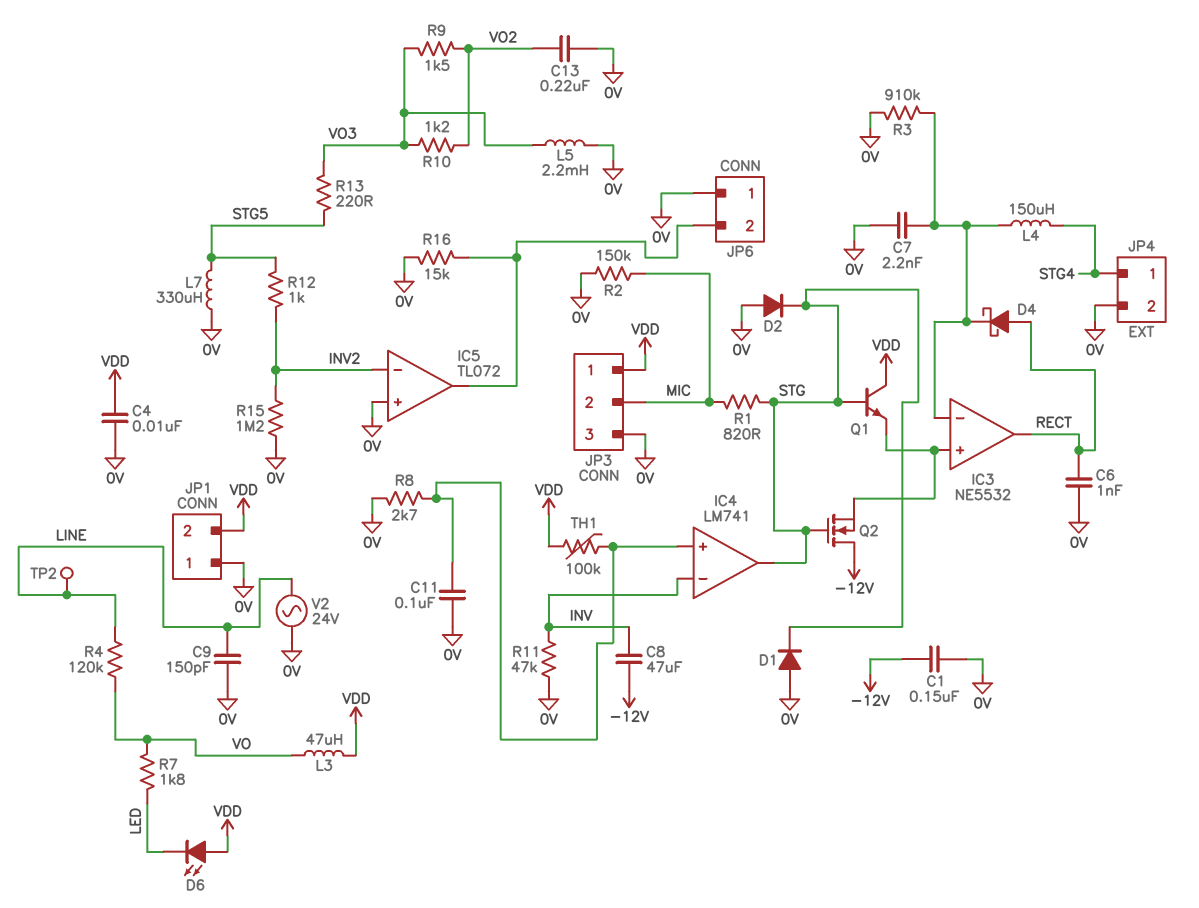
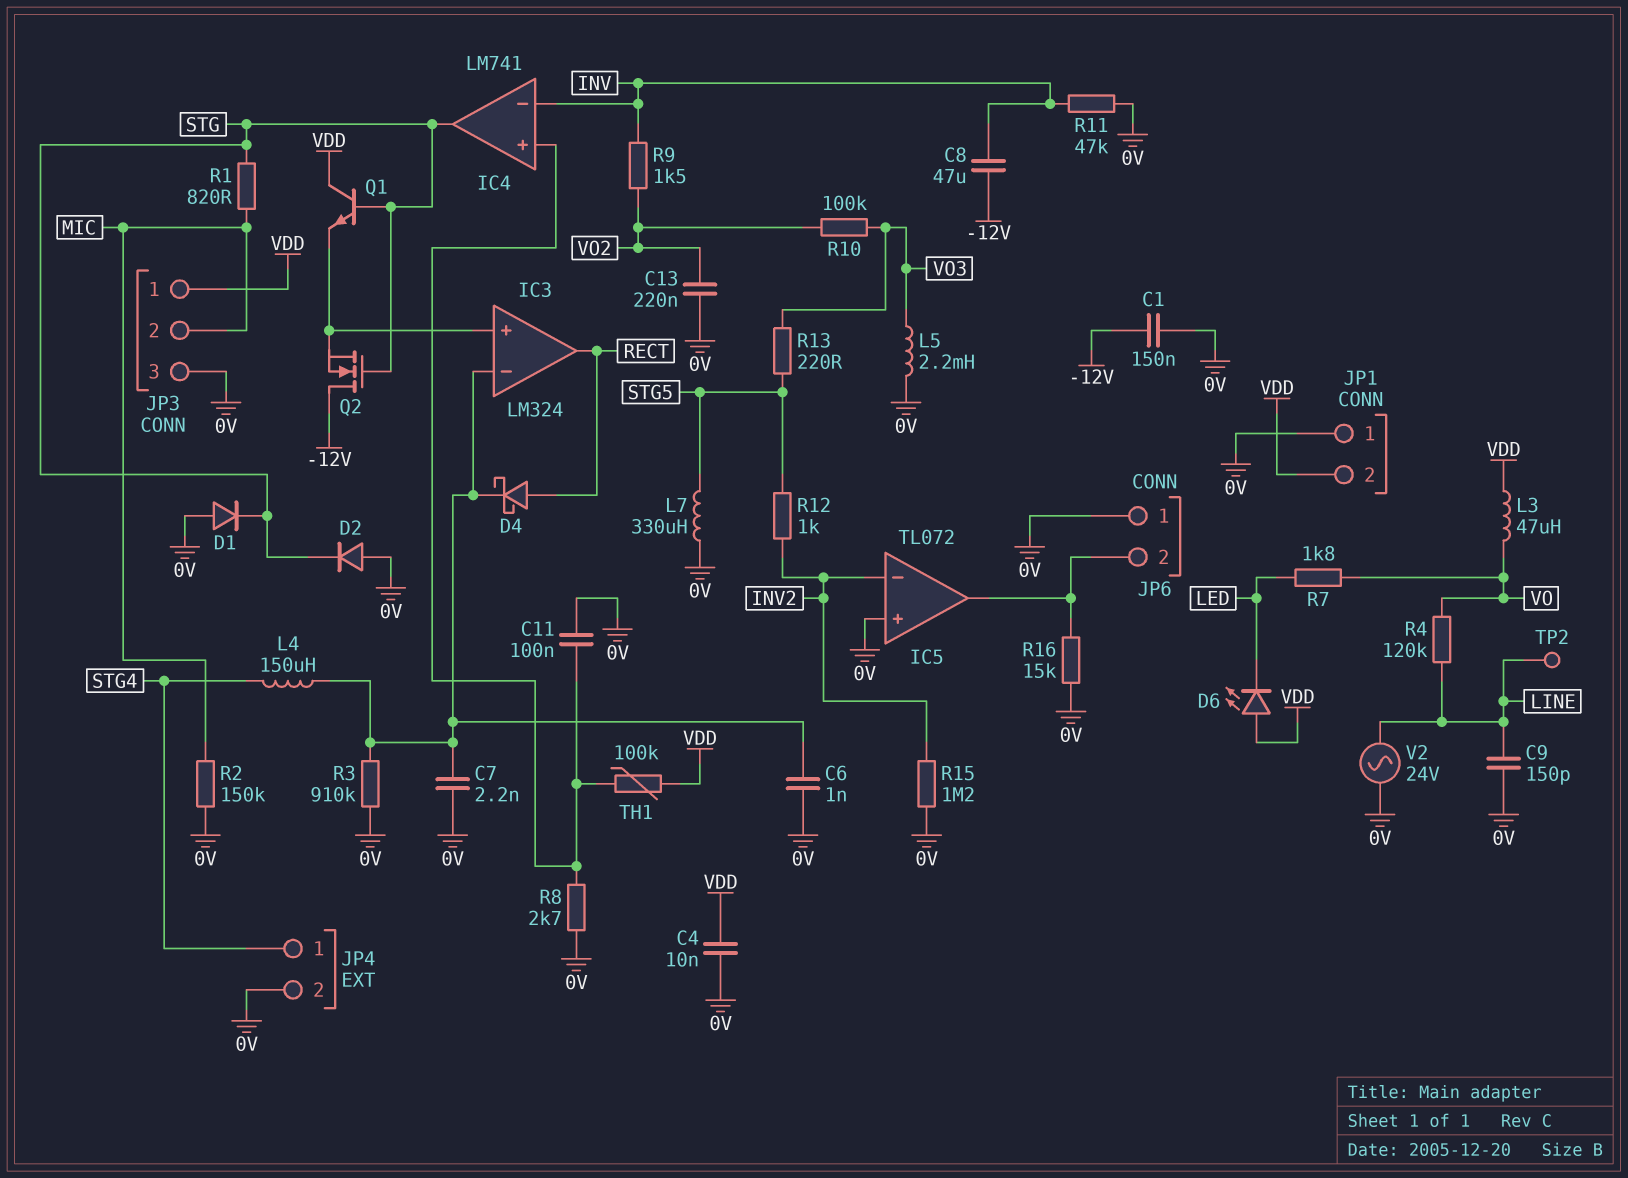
C6: 1nF (0V, RECT) -> 1nF (0V, IC3/in-)
IC3: NE5532 -> LM324
R9: 1.5k (VO2, VO3) -> 1.5k (INV, VO2)
R10: 1.2k (VO2, VO3) -> 100k (VO2, VO3)

